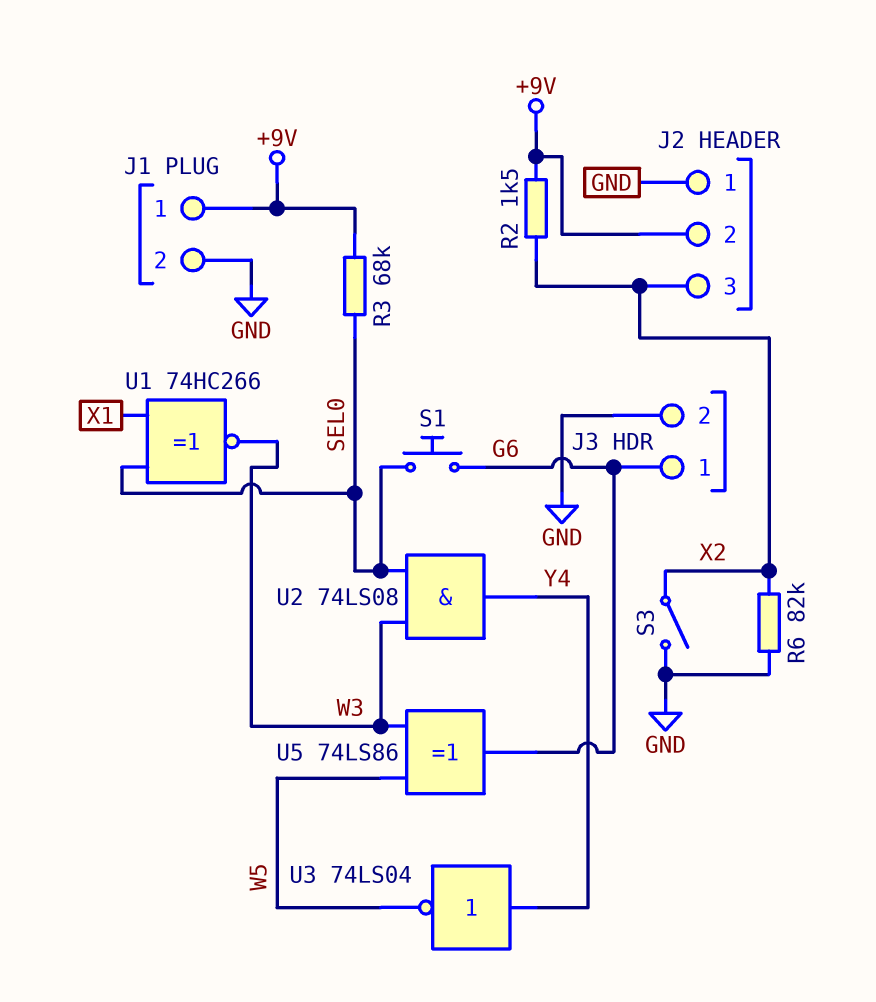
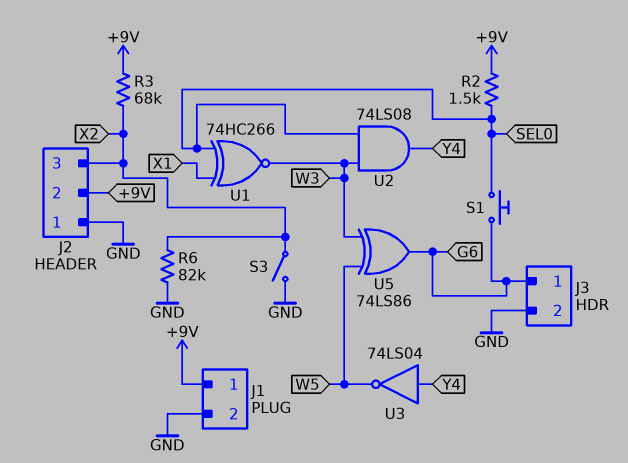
R2: 1.5k (+9V, X2) -> 1.5k (+9V, SEL0)
R3: 68k (+9V, SEL0) -> 68k (+9V, X2)

